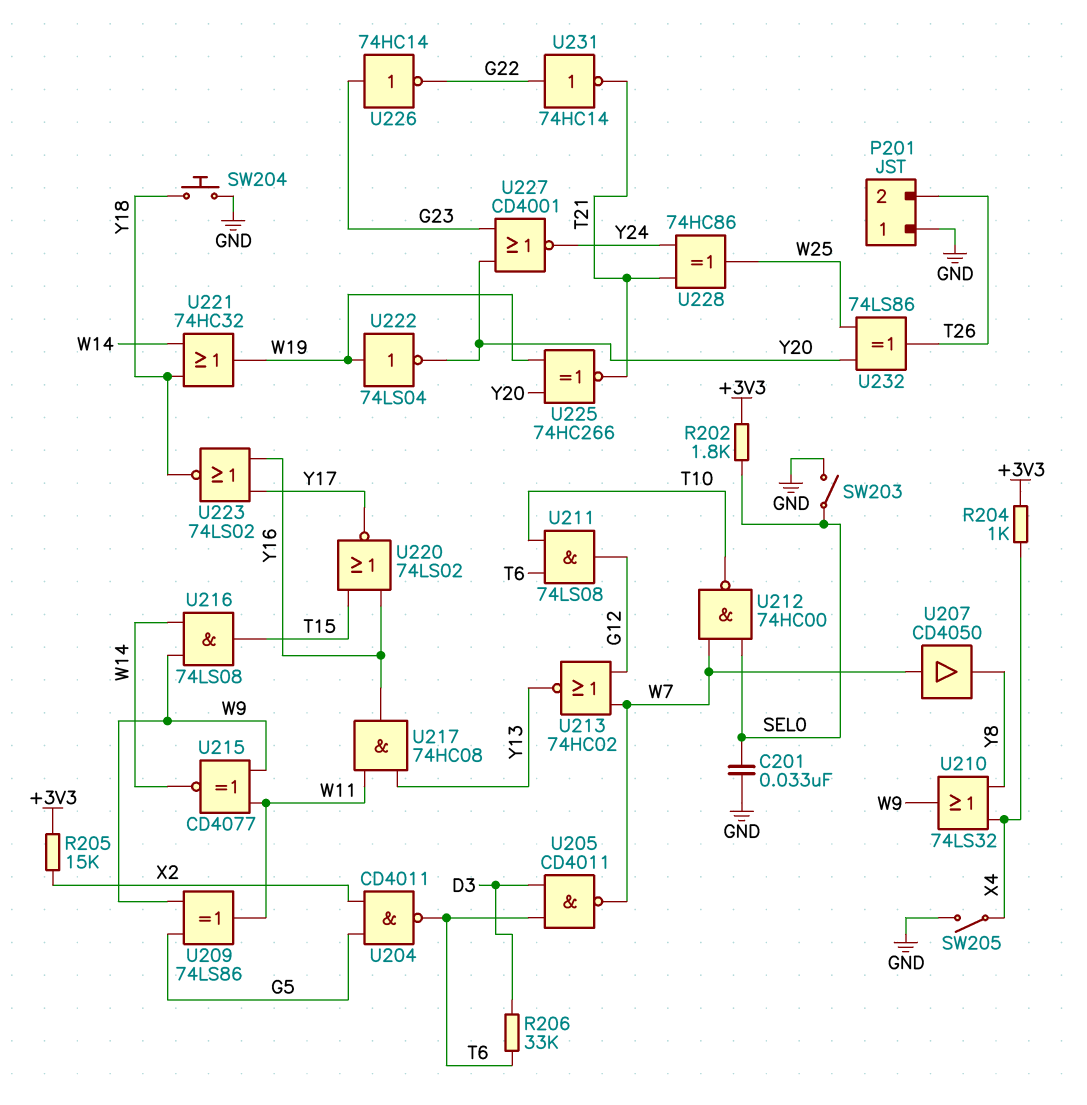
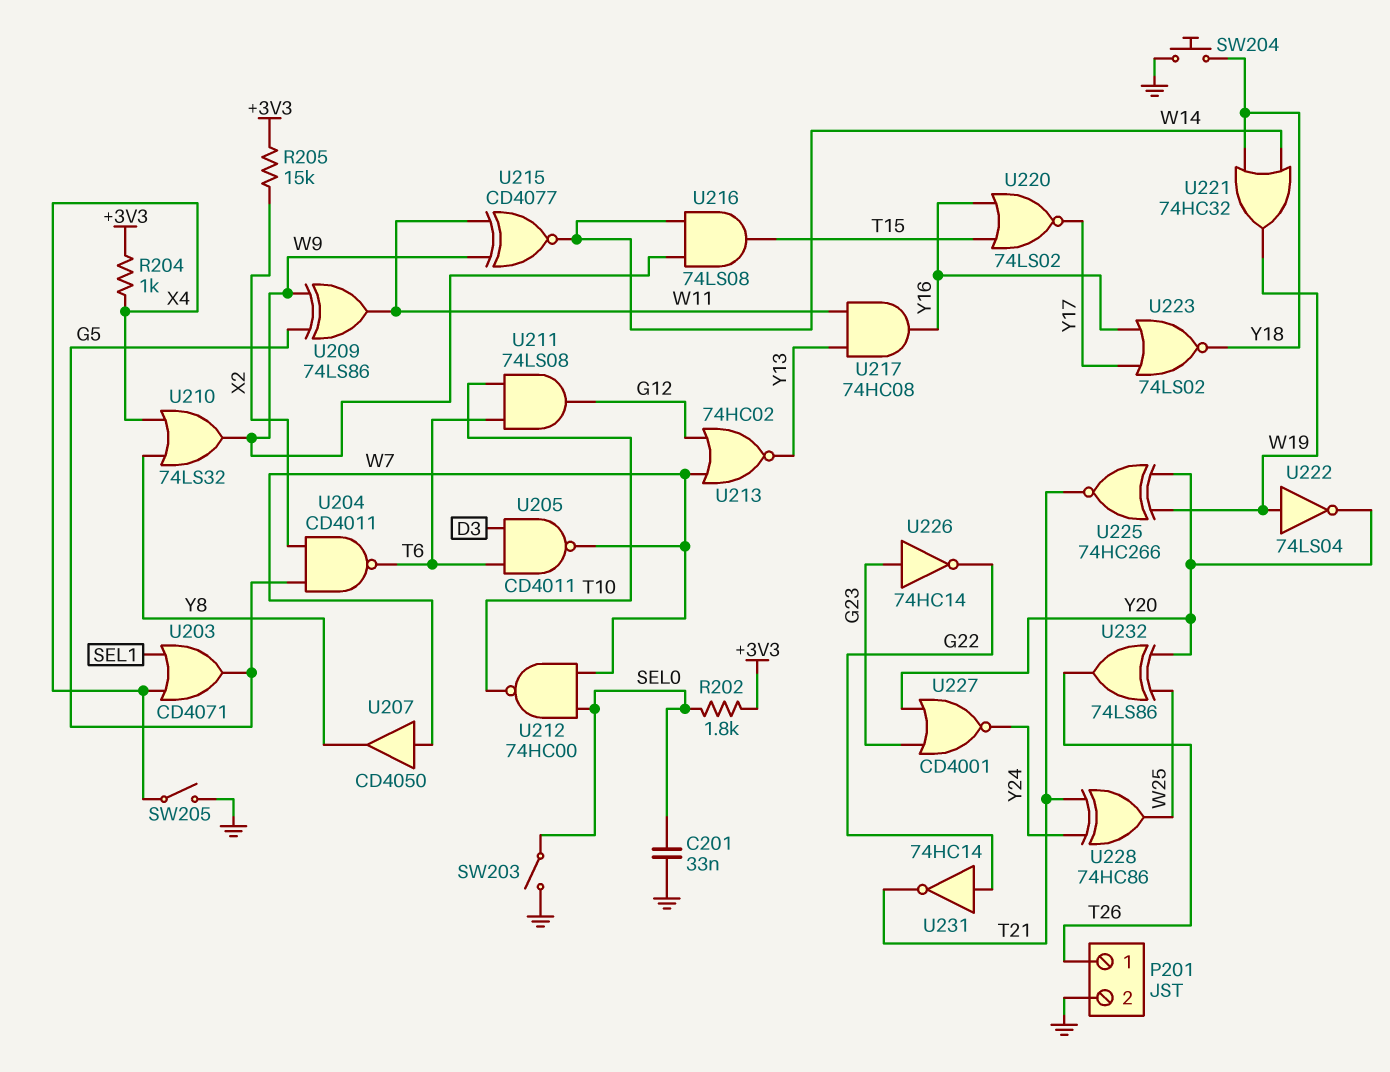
P201 pin 1: GND -> T26
P201 pin 2: T26 -> GND
R206: 33k (D3, T6) -> none
U203: none -> OR CD4071 (in SEL1, in X4, out G5)

